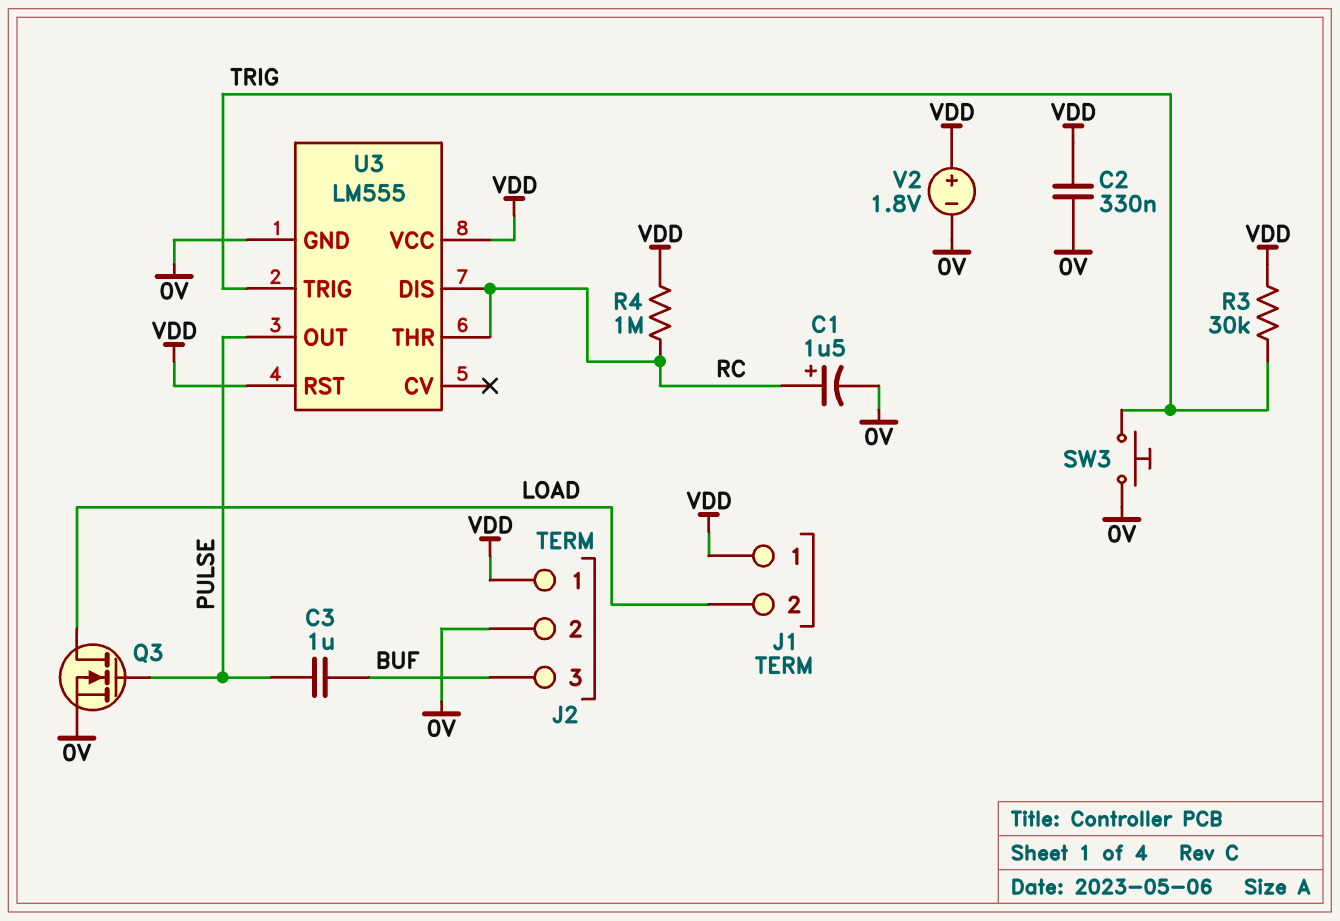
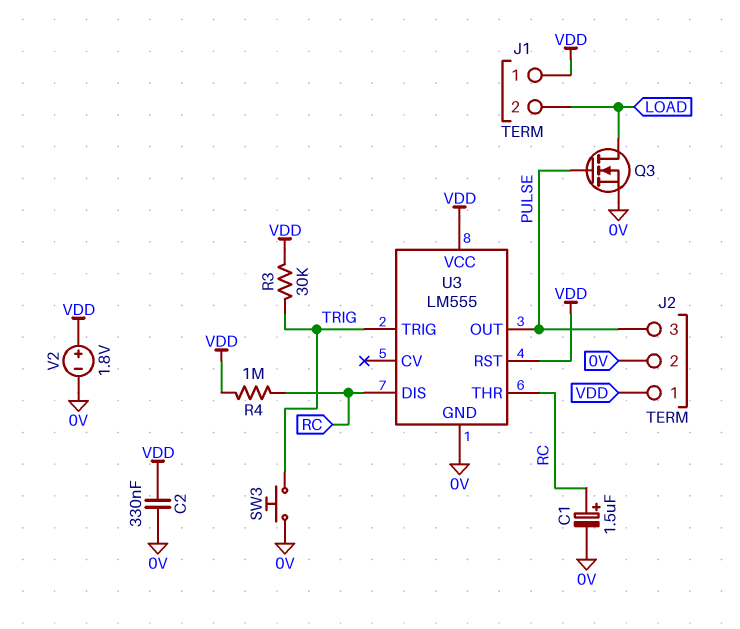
C3: 1uF (BUF, PULSE) -> none
J2 pin 3: BUF -> PULSE

